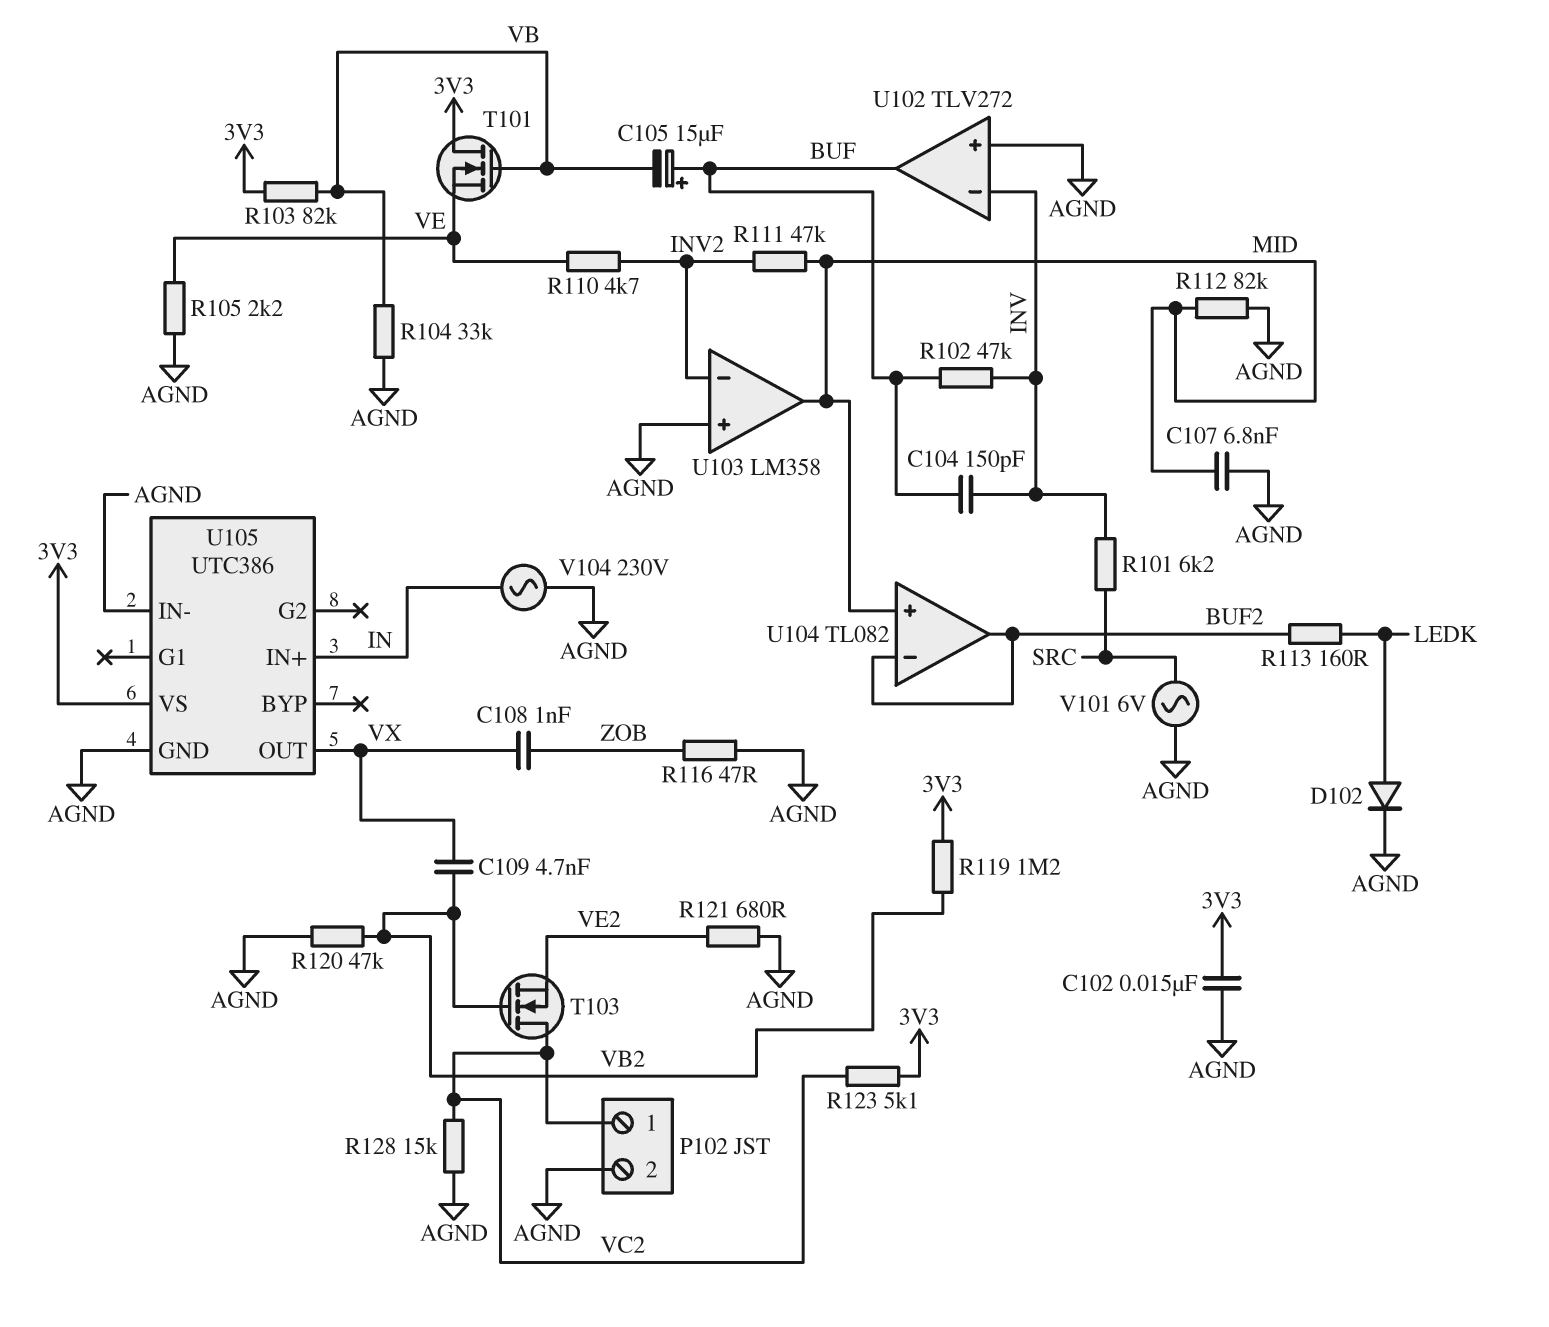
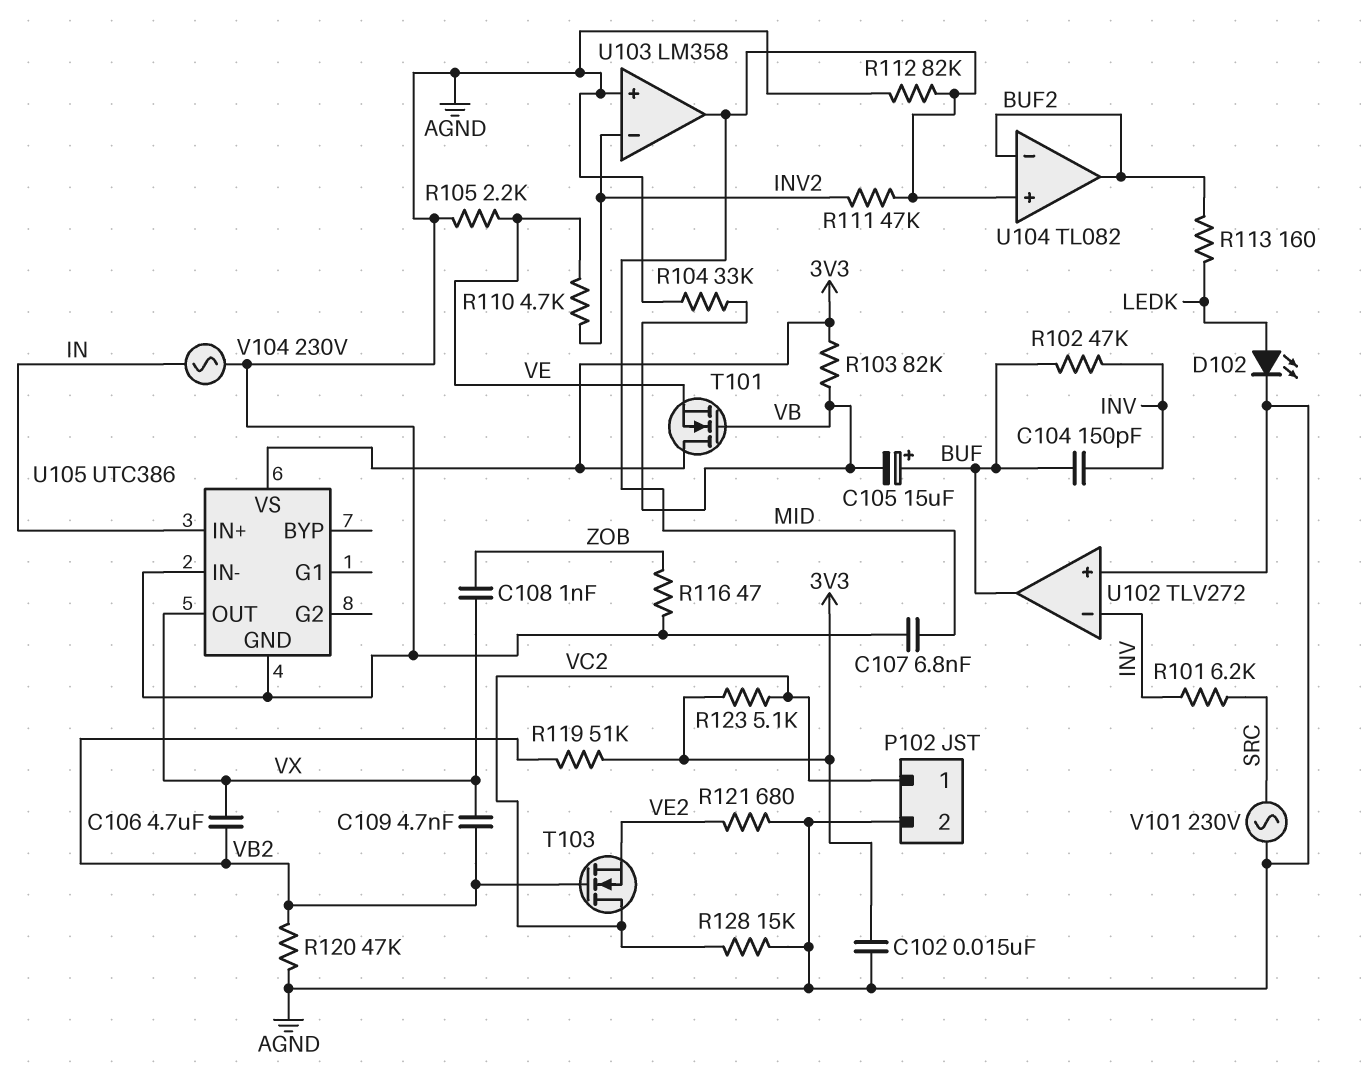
C106: none -> 4.7uF (VB2, VX)
D102: diode (A LEDK, K AGND) -> LED (A LEDK, K AGND)
R119: 1.2M (3V3, VB2) -> 51k (3V3, VB2)
V101: AC 6V (AGND, SRC) -> AC 230V (AGND, SRC)

